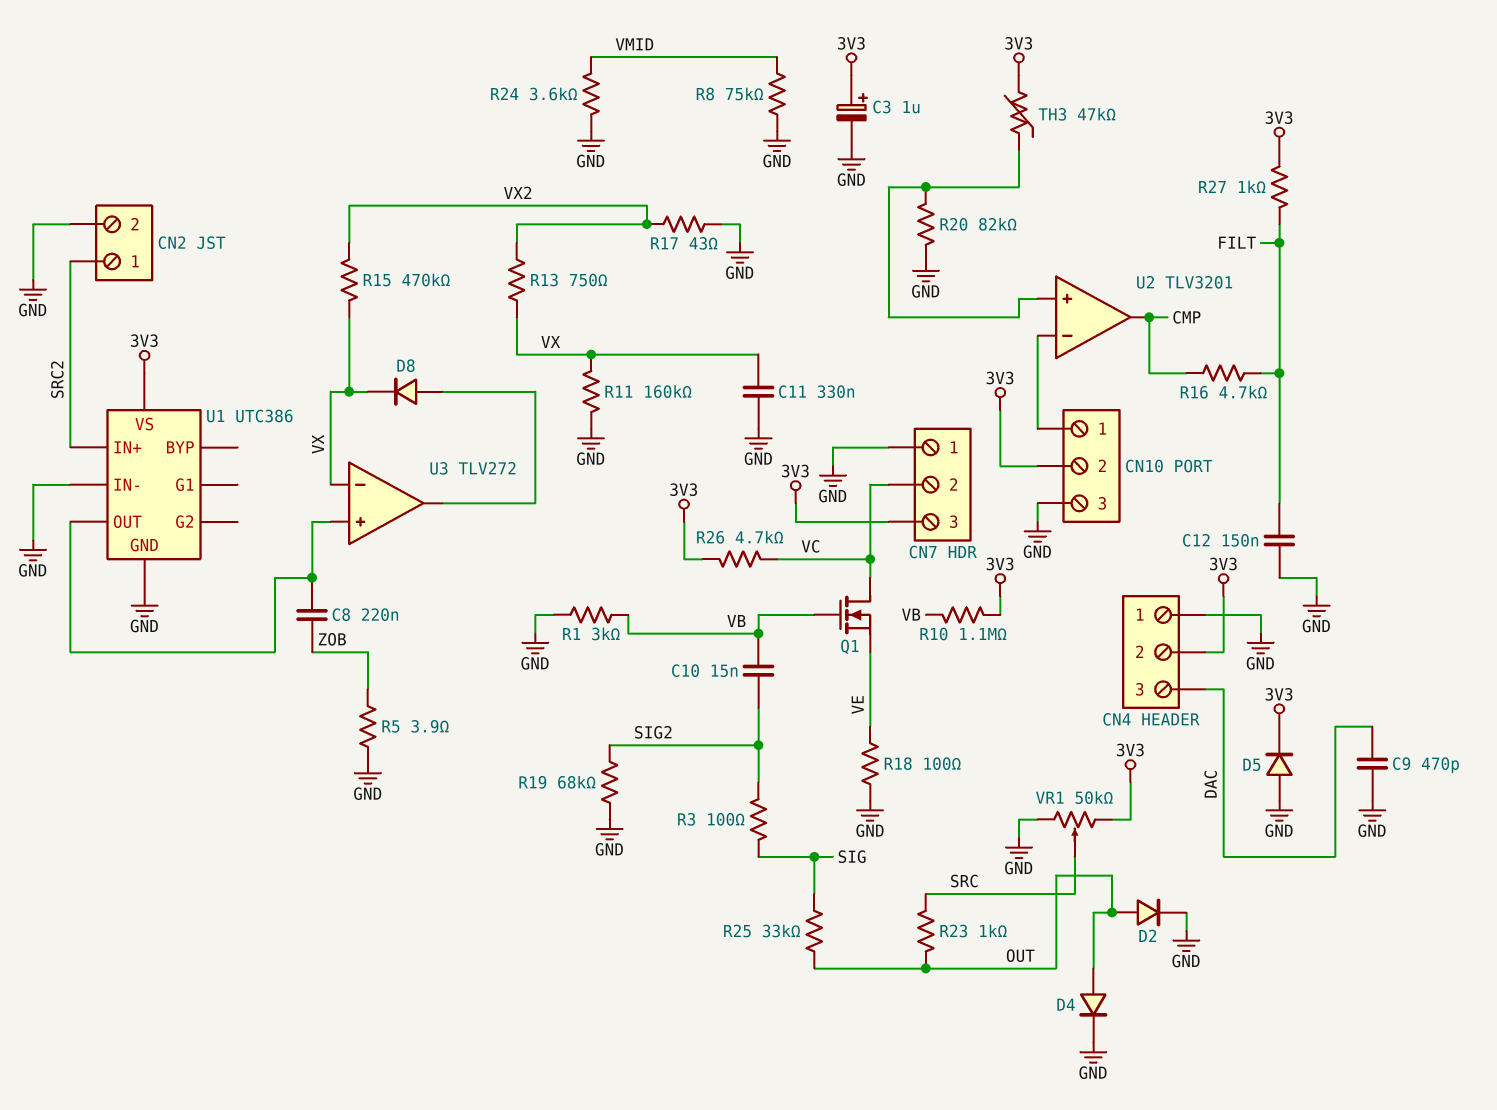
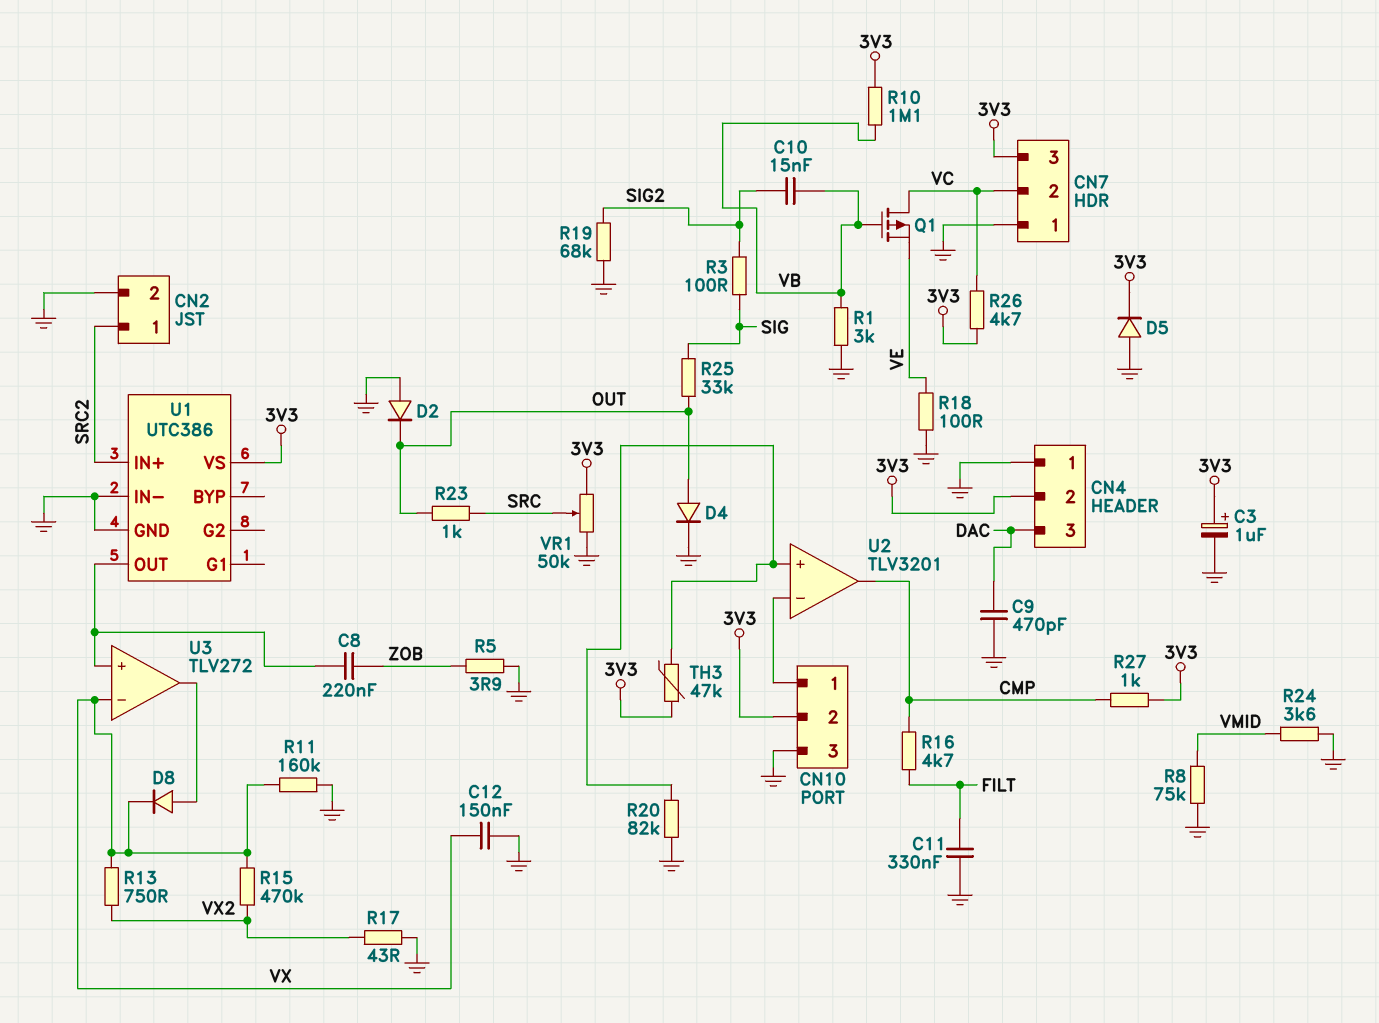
C11: 330nF (GND, VX) -> 330nF (FILT, GND)
C12: 150nF (FILT, GND) -> 150nF (GND, VX)
D2: diode (A OUT, K GND) -> diode (A GND, K OUT)
Q1: NMOS (G VB, D VC, S VE) -> PMOS (G VB, D VC, S VE)
R27: 1k (3V3, FILT) -> 1k (3V3, CMP)

